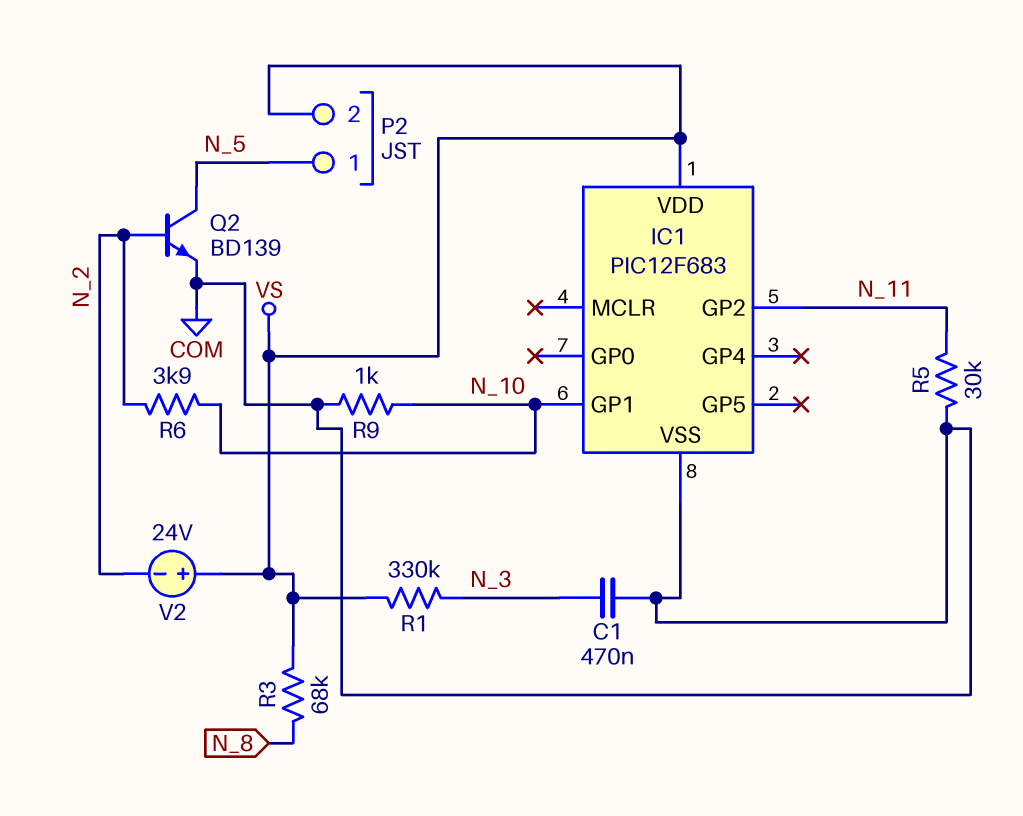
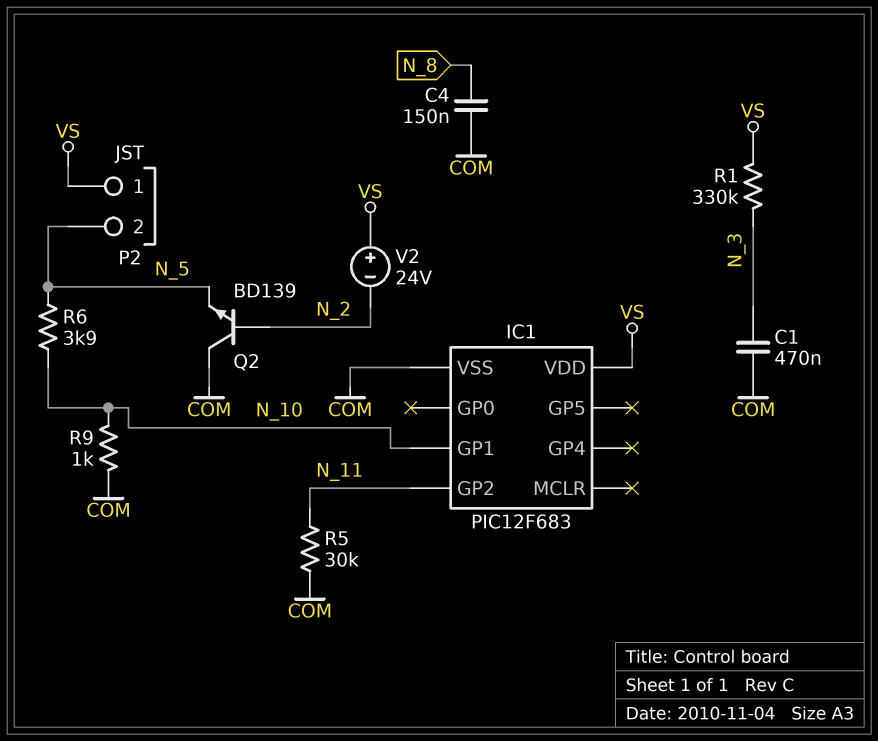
C4: none -> 150nF (COM, N_8)
P2 pin 1: N_5 -> VS
P2 pin 2: VS -> N_5
Q2: NPN BD139 (B N_2, C N_5, E COM) -> NPN BD139 (B N_2, C COM, E N_5)
R3: 68k (N_8, VS) -> none
R6: 3.9k (N_2, N_10) -> 3.9k (N_5, N_10)

